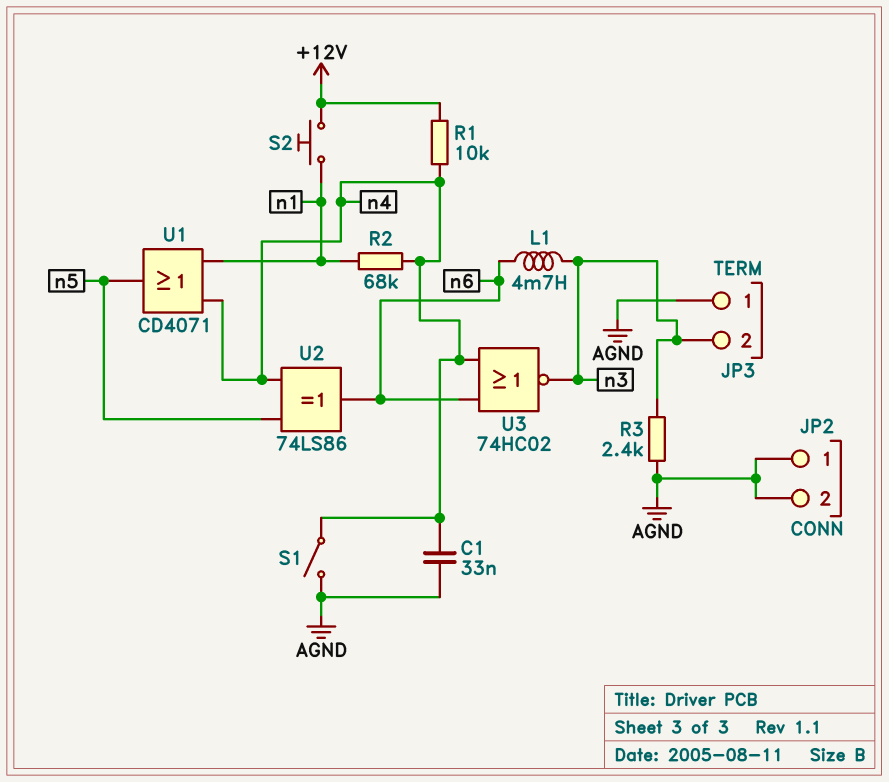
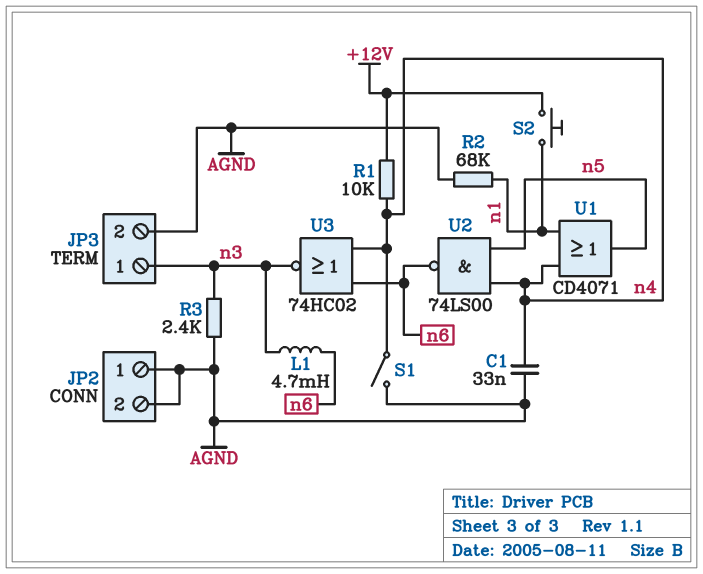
JP3 pin 1: AGND -> n3
JP3 pin 2: n3 -> AGND
R2: 68k (n1, n4) -> 68k (AGND, n1)
U2: XOR 74LS86 (in n4, in n5, out n6) -> NAND 74LS00 (in n4, in n5, out n6)

